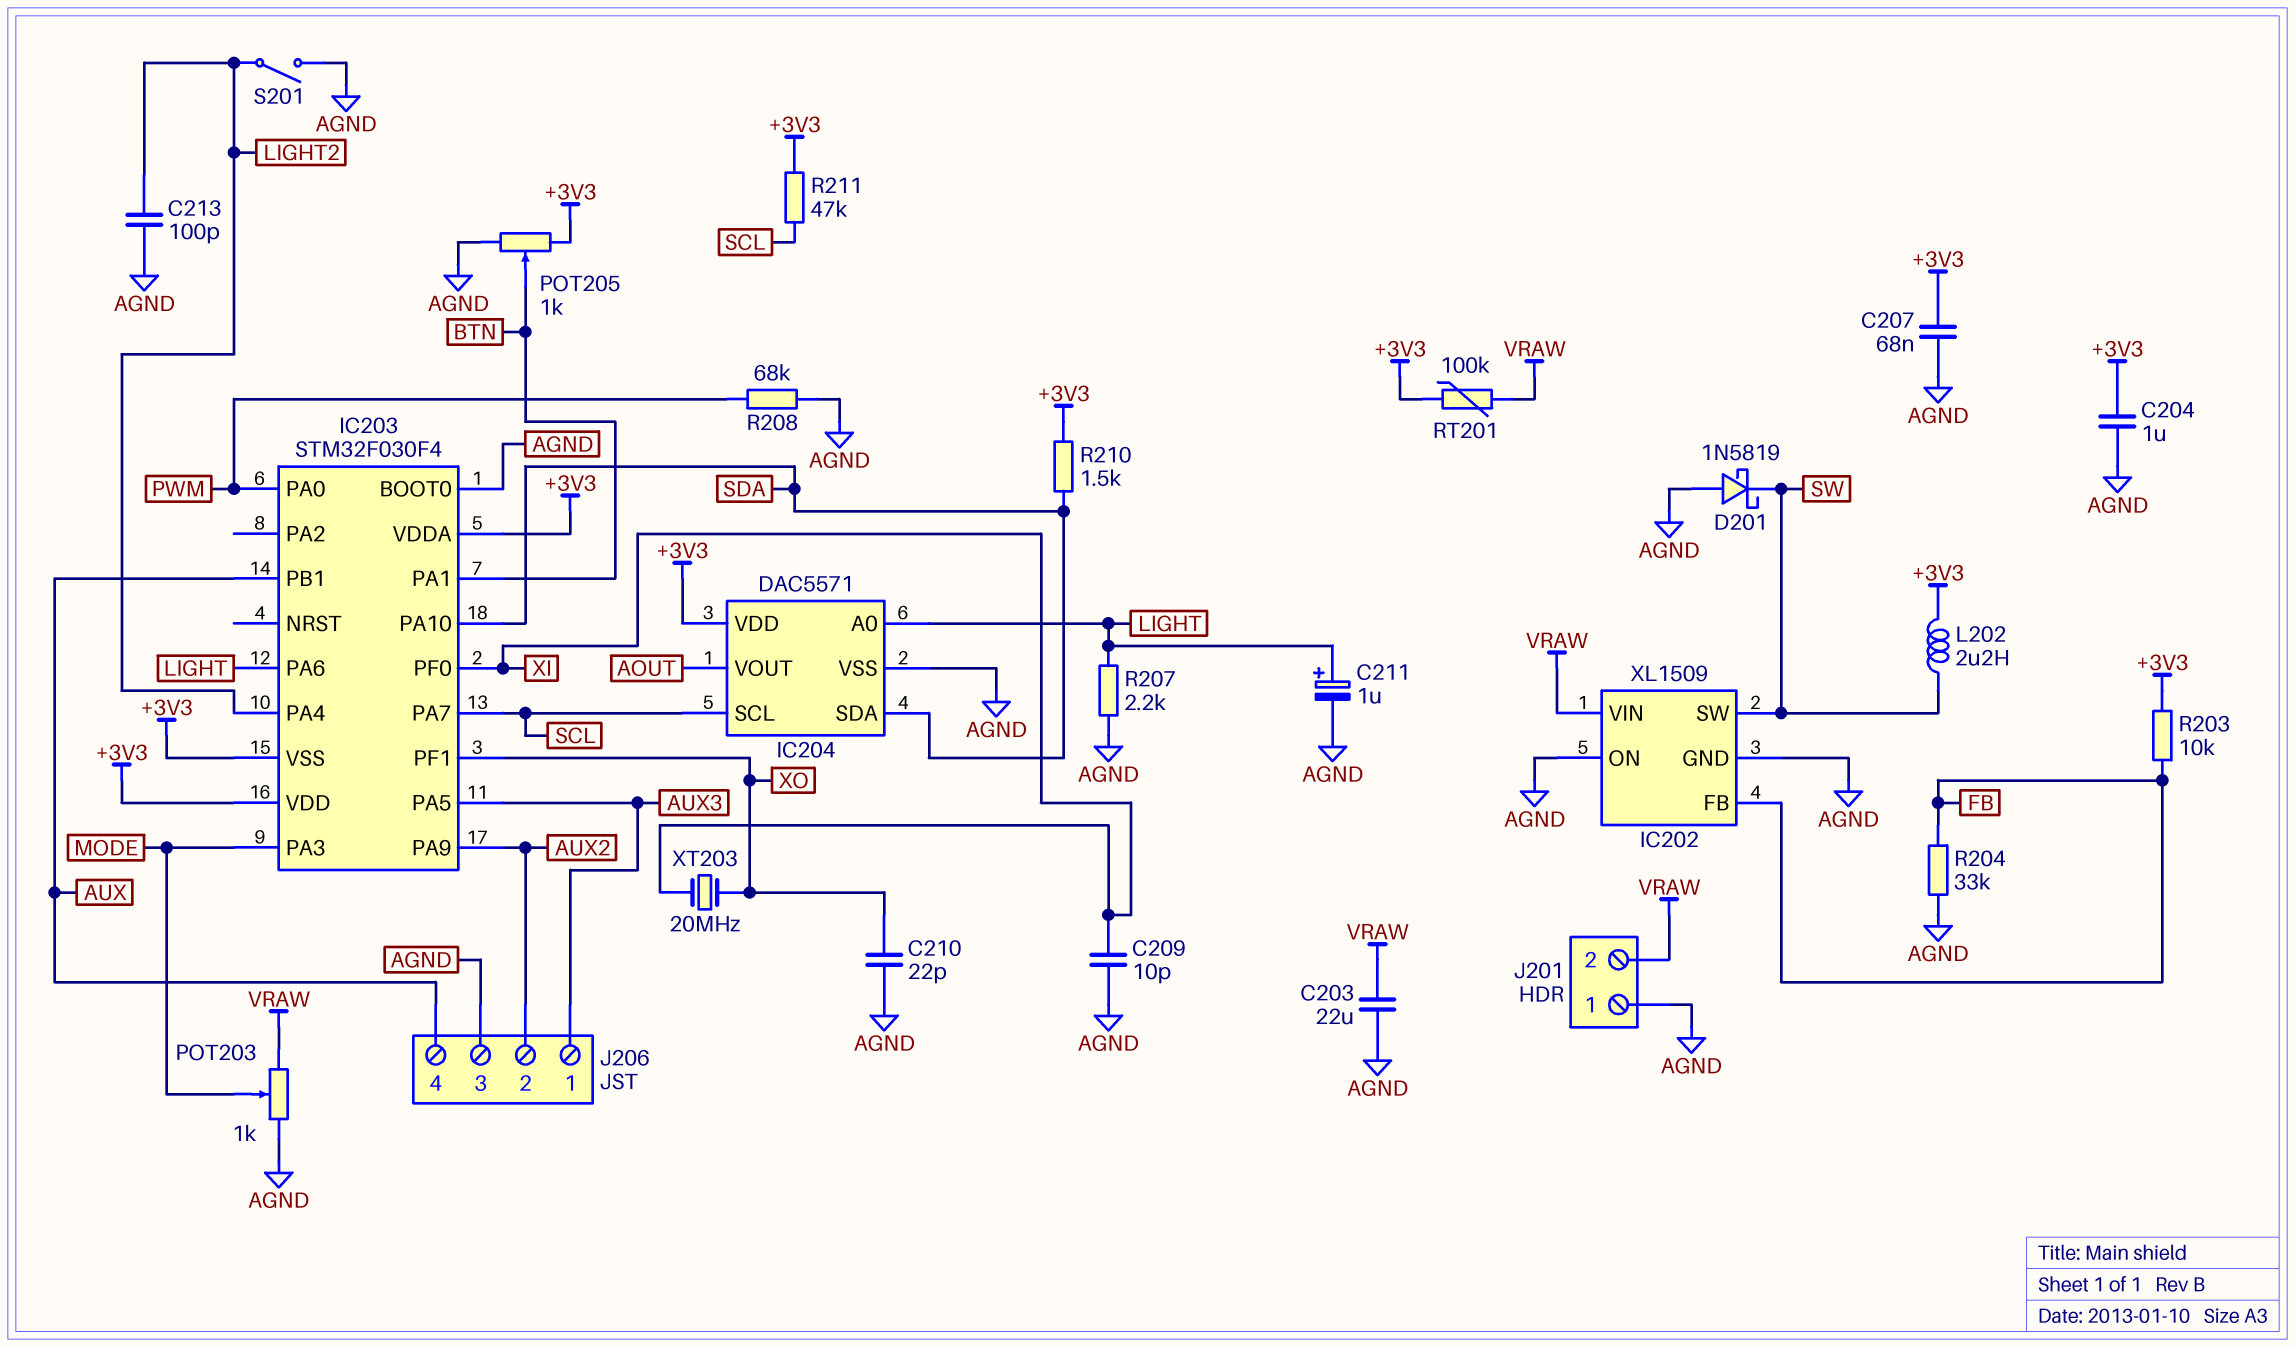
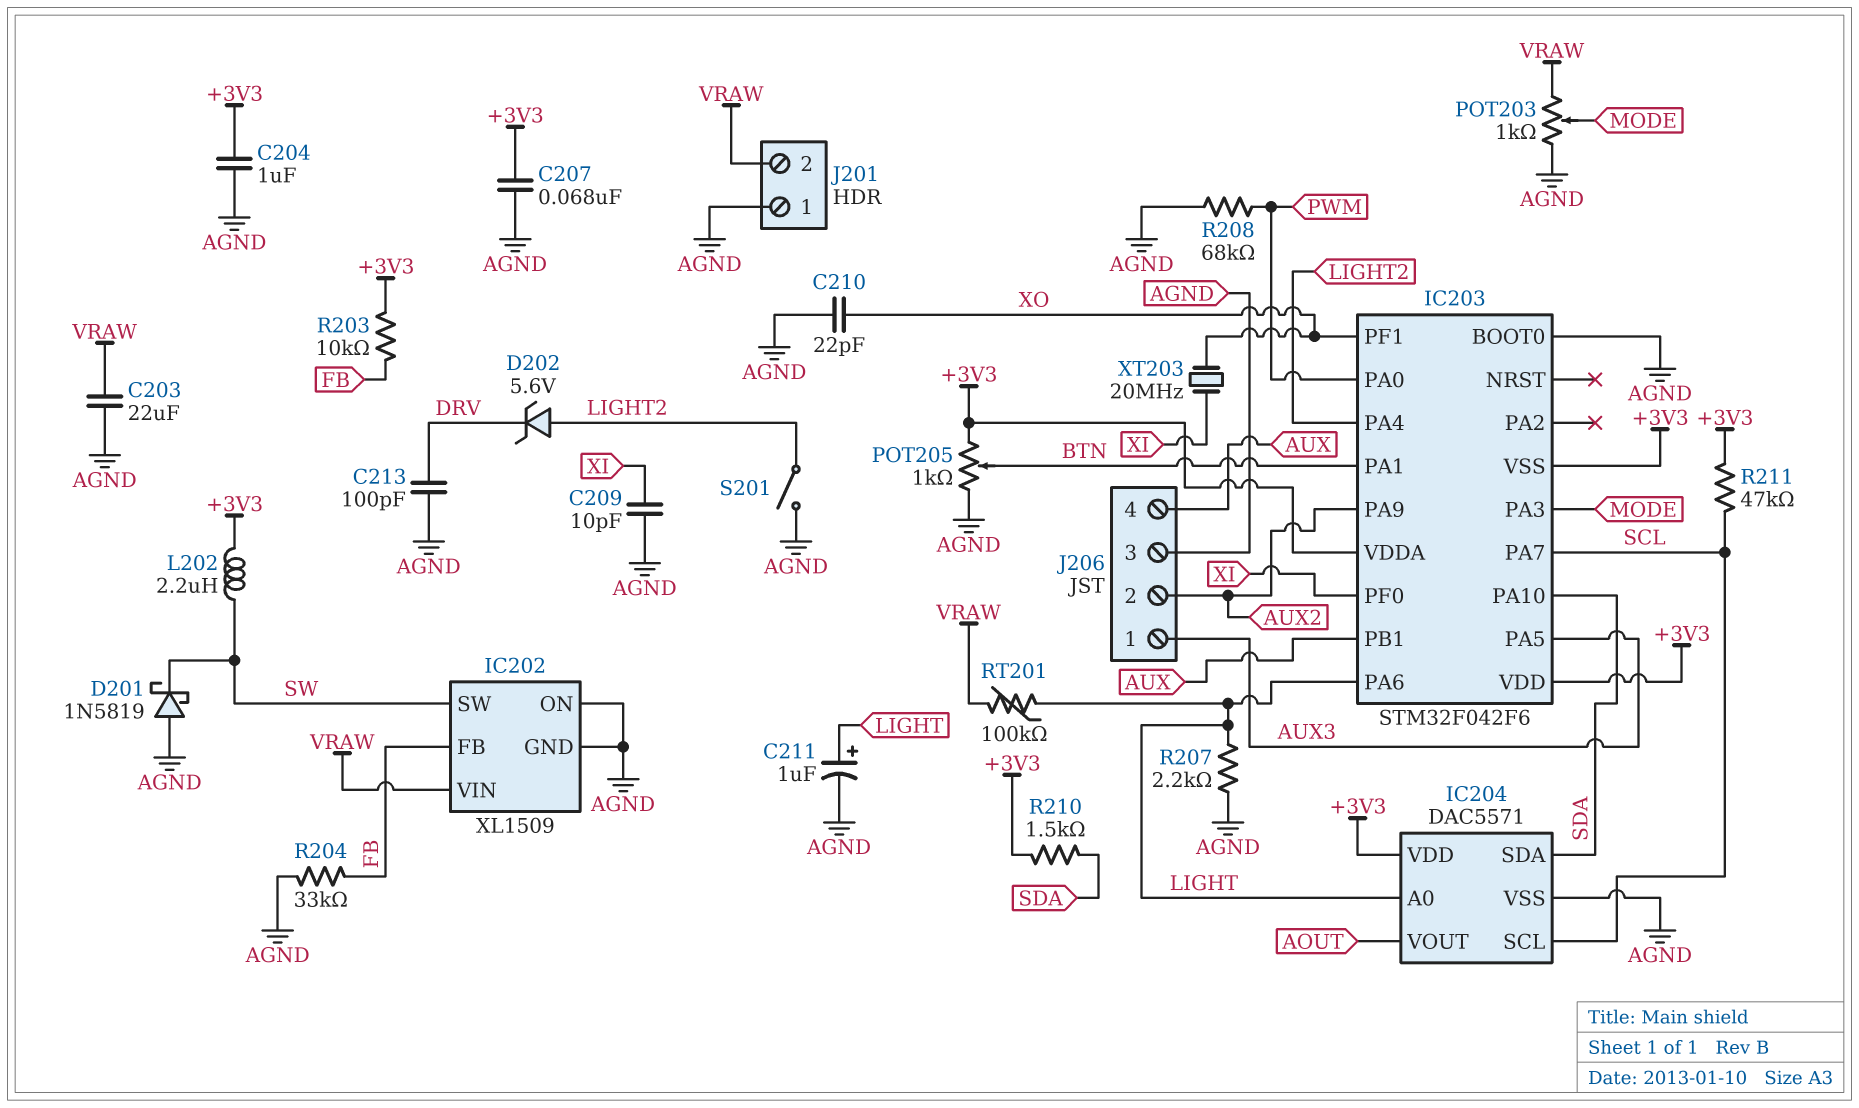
C213: 100pF (AGND, LIGHT2) -> 100pF (AGND, DRV)
D202: none -> zener 5.6V (A LIGHT2, K DRV)
IC203: STM32F030F4 -> STM32F042F6
RT201: 100k (+3V3, VRAW) -> 100k (LIGHT, VRAW)

